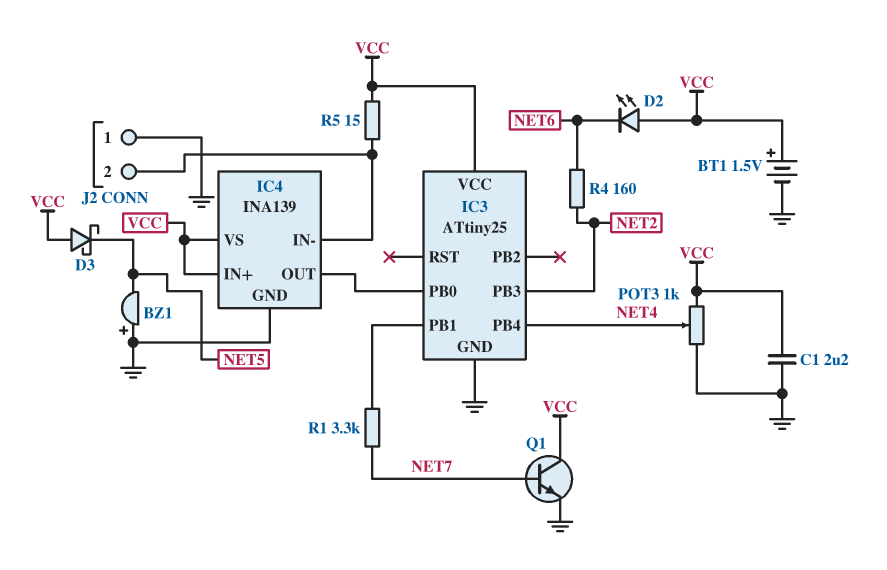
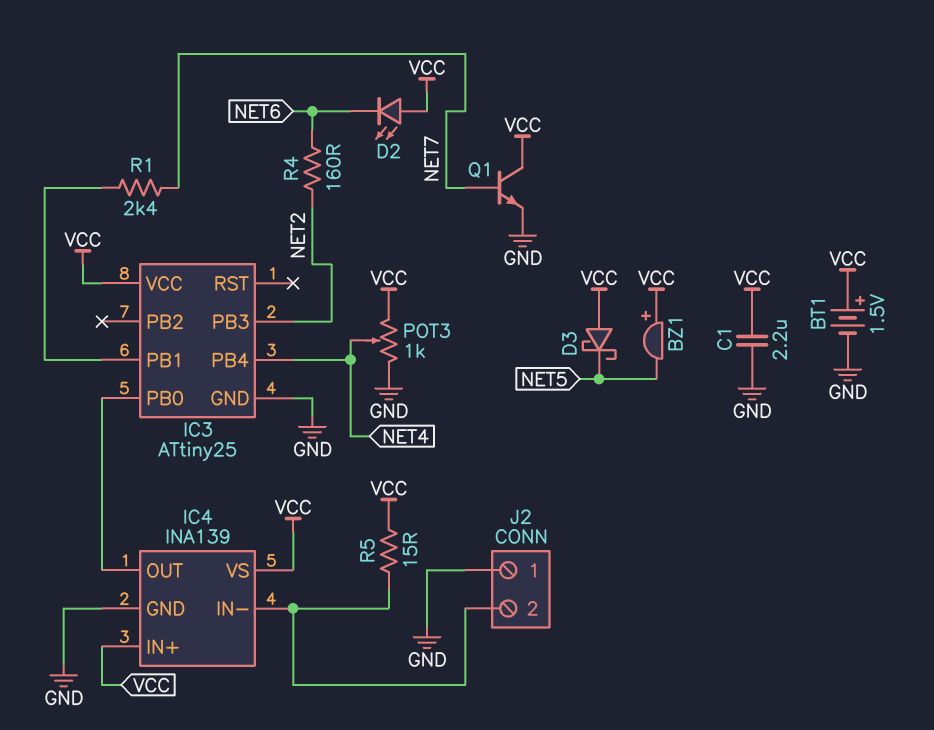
BZ1: buzzer (plus GND, minus NET5) -> buzzer (plus VCC, minus NET5)
R1: 3.3k (IC3/PB1, NET7) -> 2.4k (IC3/PB1, NET7)

